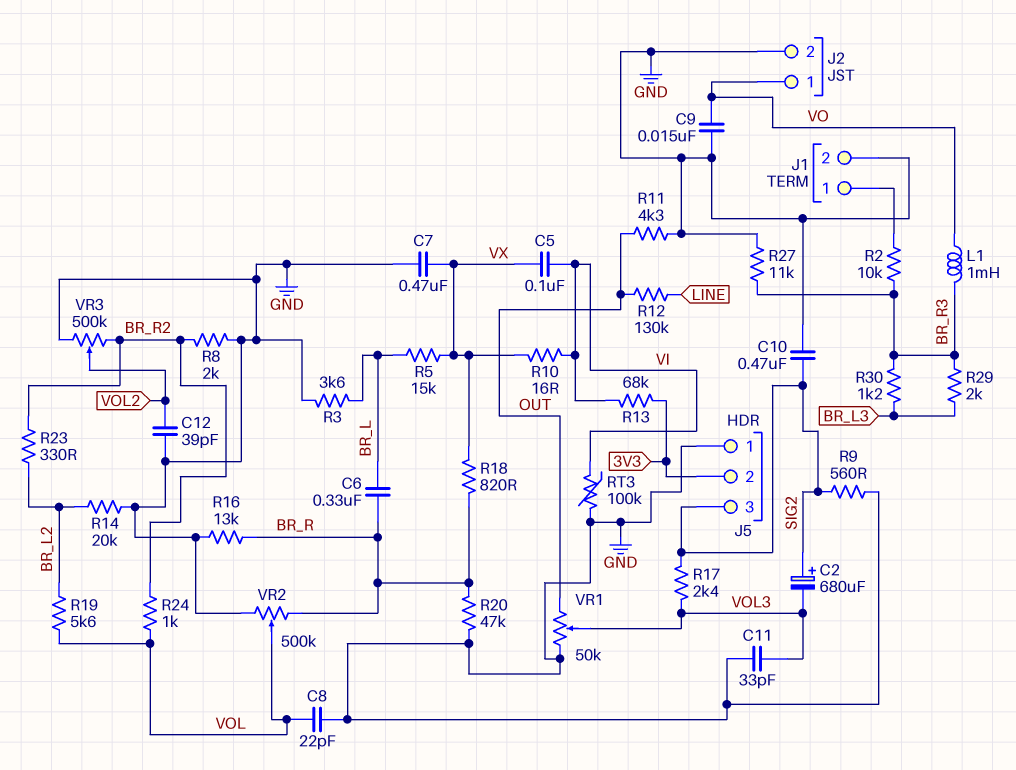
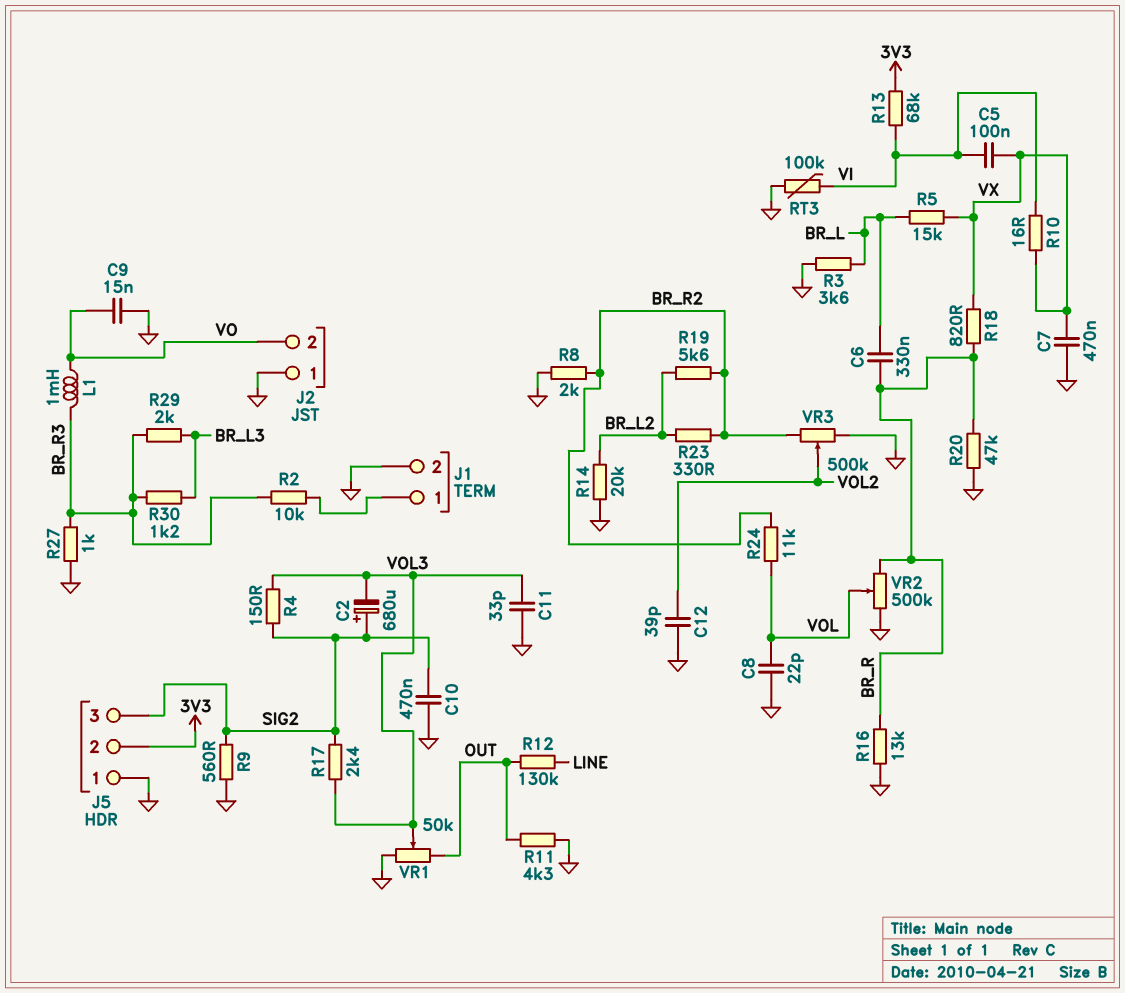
J2 pin 1: VO -> GND
J2 pin 2: GND -> VO
R4: none -> 150 (SIG2, VOL3)
R19: 5.6k (BR_L2, VOL) -> 5.6k (BR_L2, BR_R2)
R24: 1k (BR_R2, VOL) -> 11k (BR_R2, VOL)
R27: 11k (BR_R3, GND) -> 1k (BR_R3, GND)

